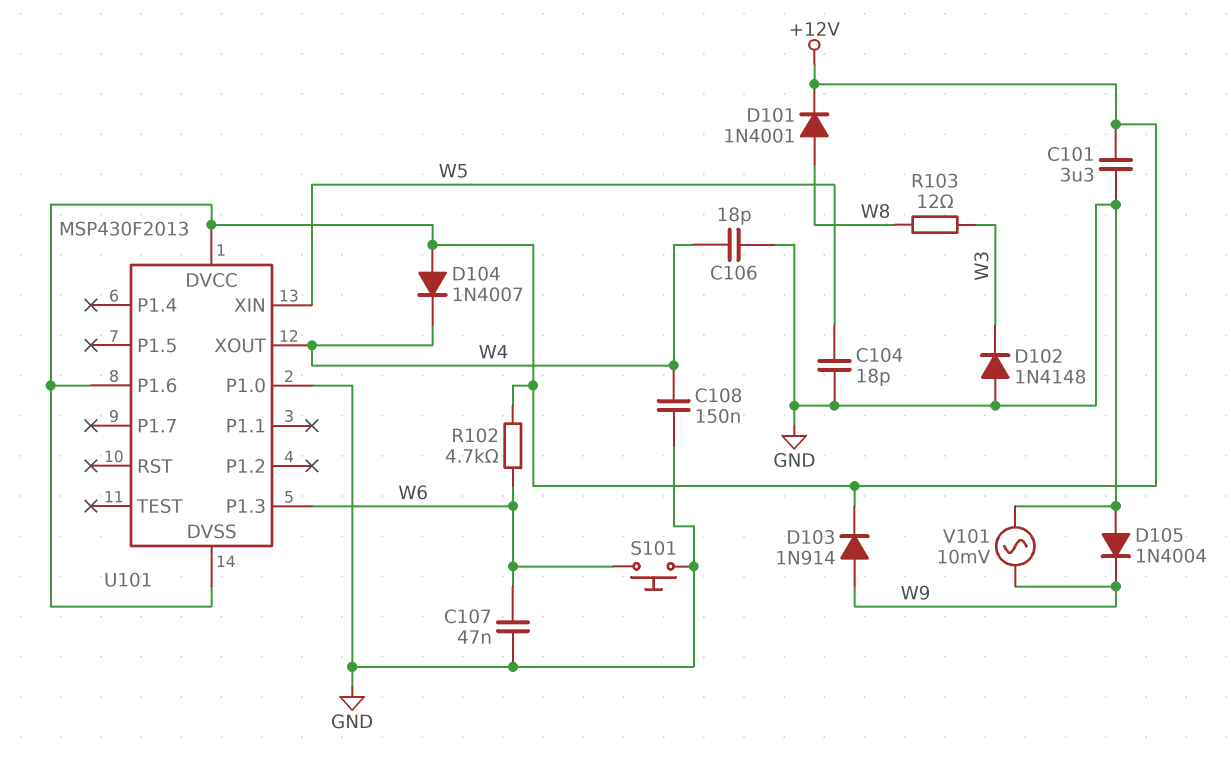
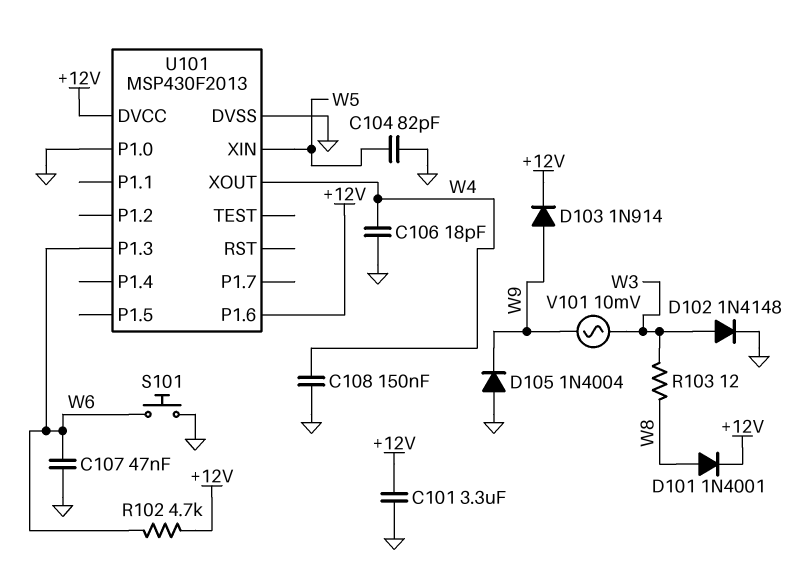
C104: 18pF (GND, W5) -> 82pF (GND, W5)
D102: diode 1N4148 (A GND, K W3) -> diode 1N4148 (A W3, K GND)
D104: diode 1N4007 (A +12V, K W4) -> none
U101 pin DVSS: +12V -> GND
V101: AC 10mV (GND, W9) -> AC 10mV (W3, W9)

